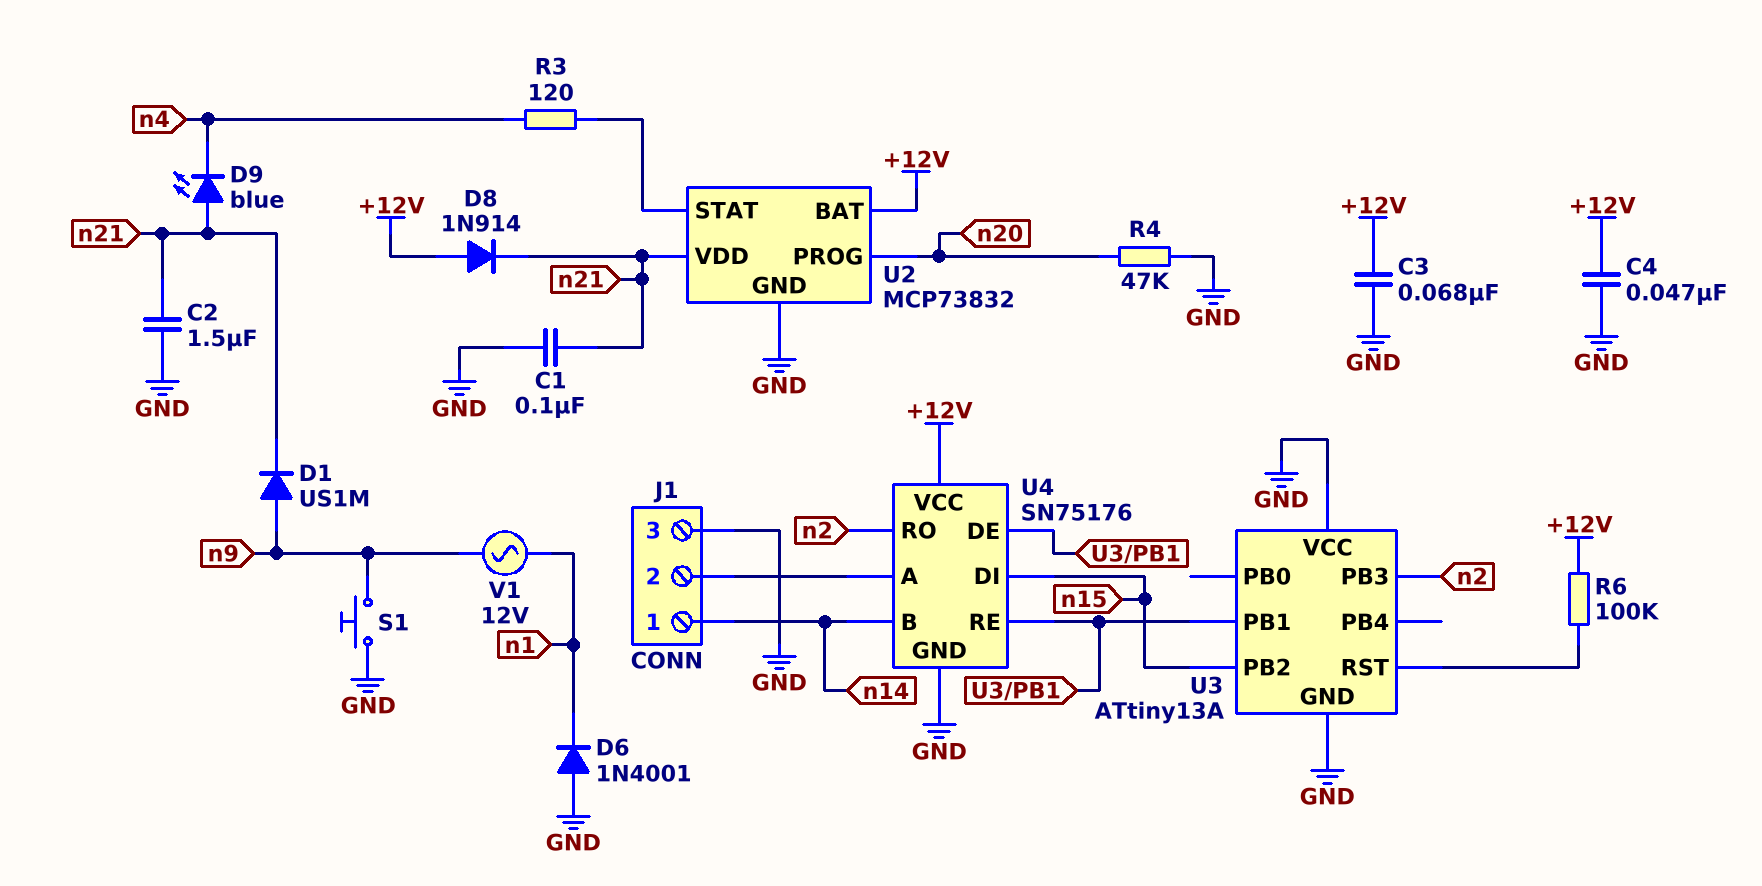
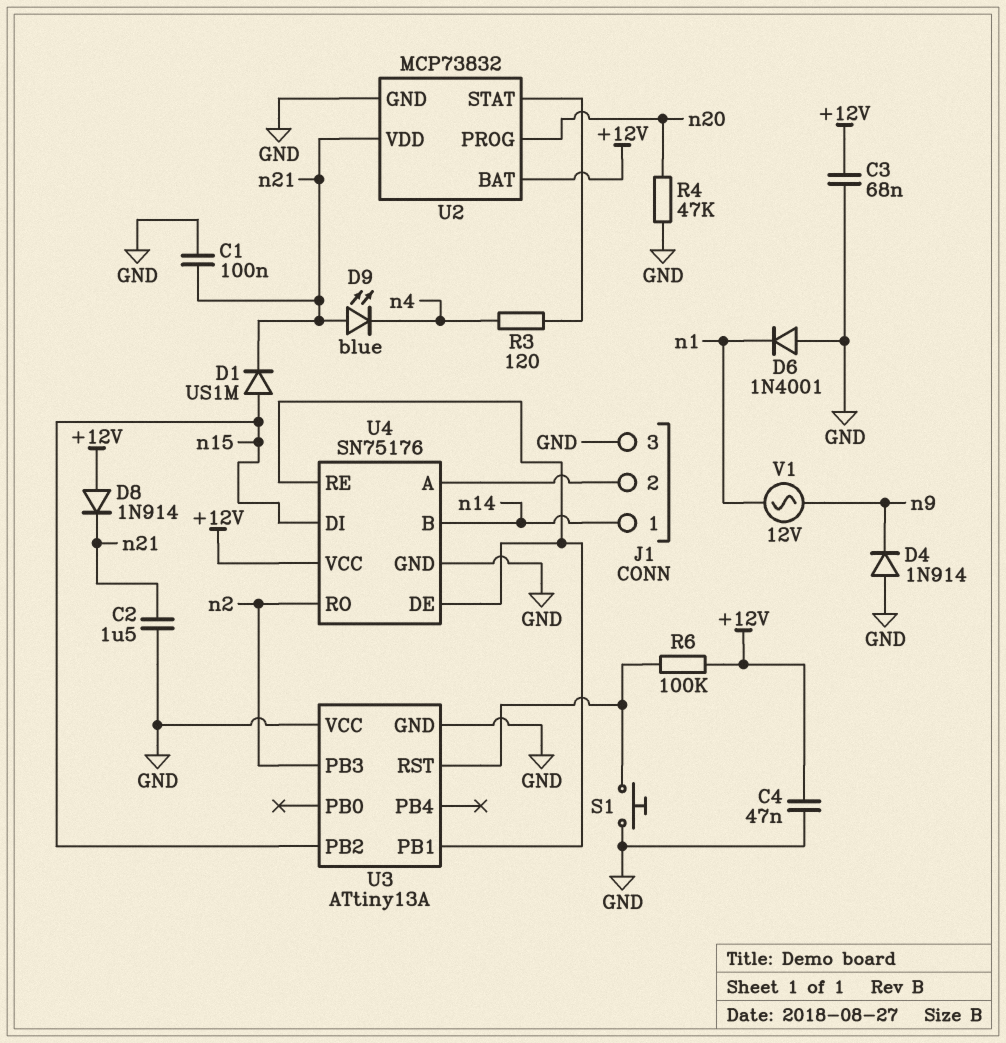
D1: diode US1M (A n9, K n21) -> diode US1M (A n15, K n21)
D4: none -> diode 1N914 (A GND, K n9)
S1: button (GND, n9) -> button (GND, U3/RST)

